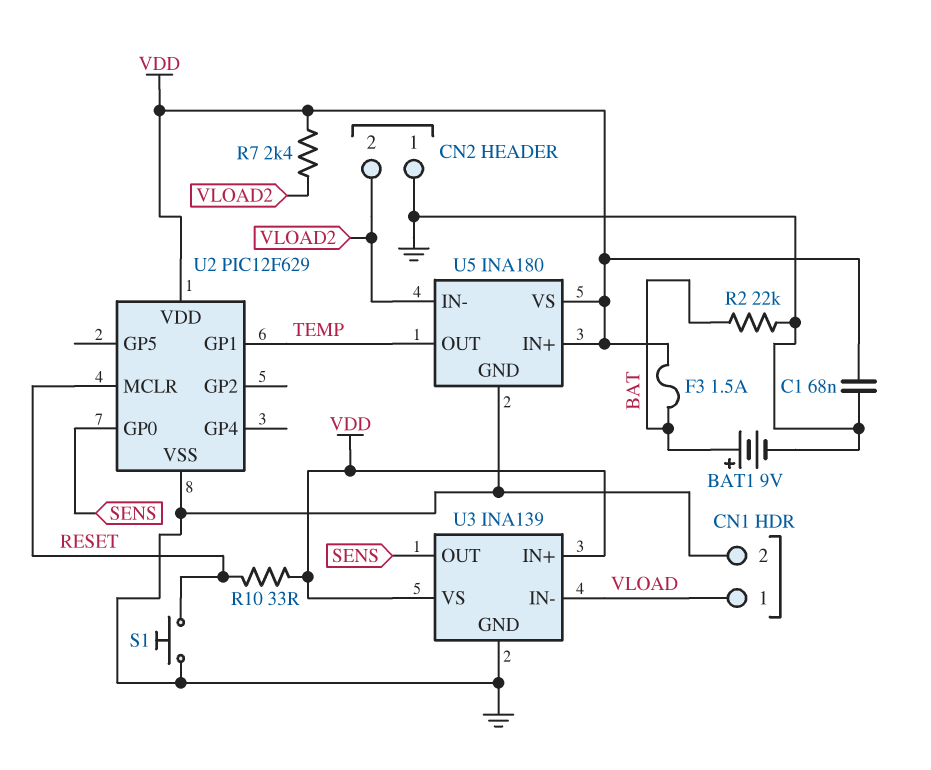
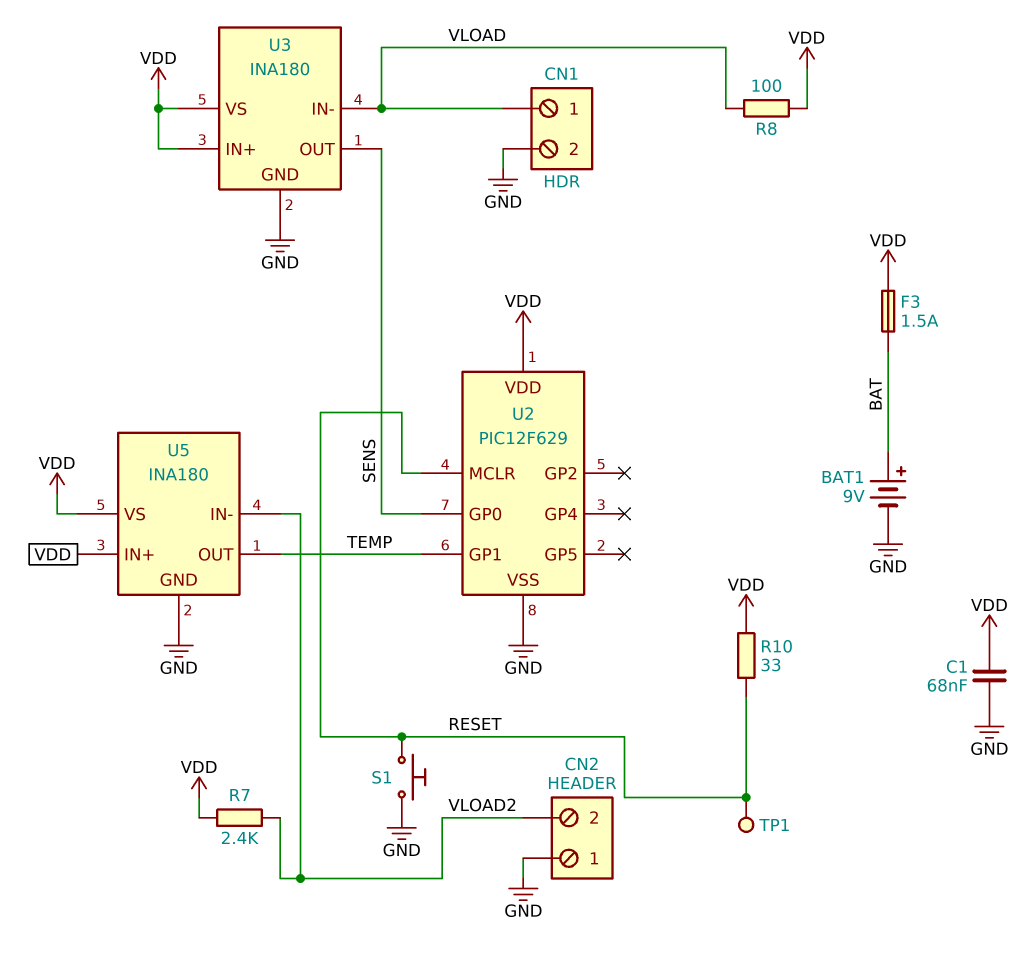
R2: 22k (BAT, GND) -> none
R8: none -> 100 (VDD, VLOAD)
TP1: none -> test point (RESET)
U3: INA139 -> INA180

